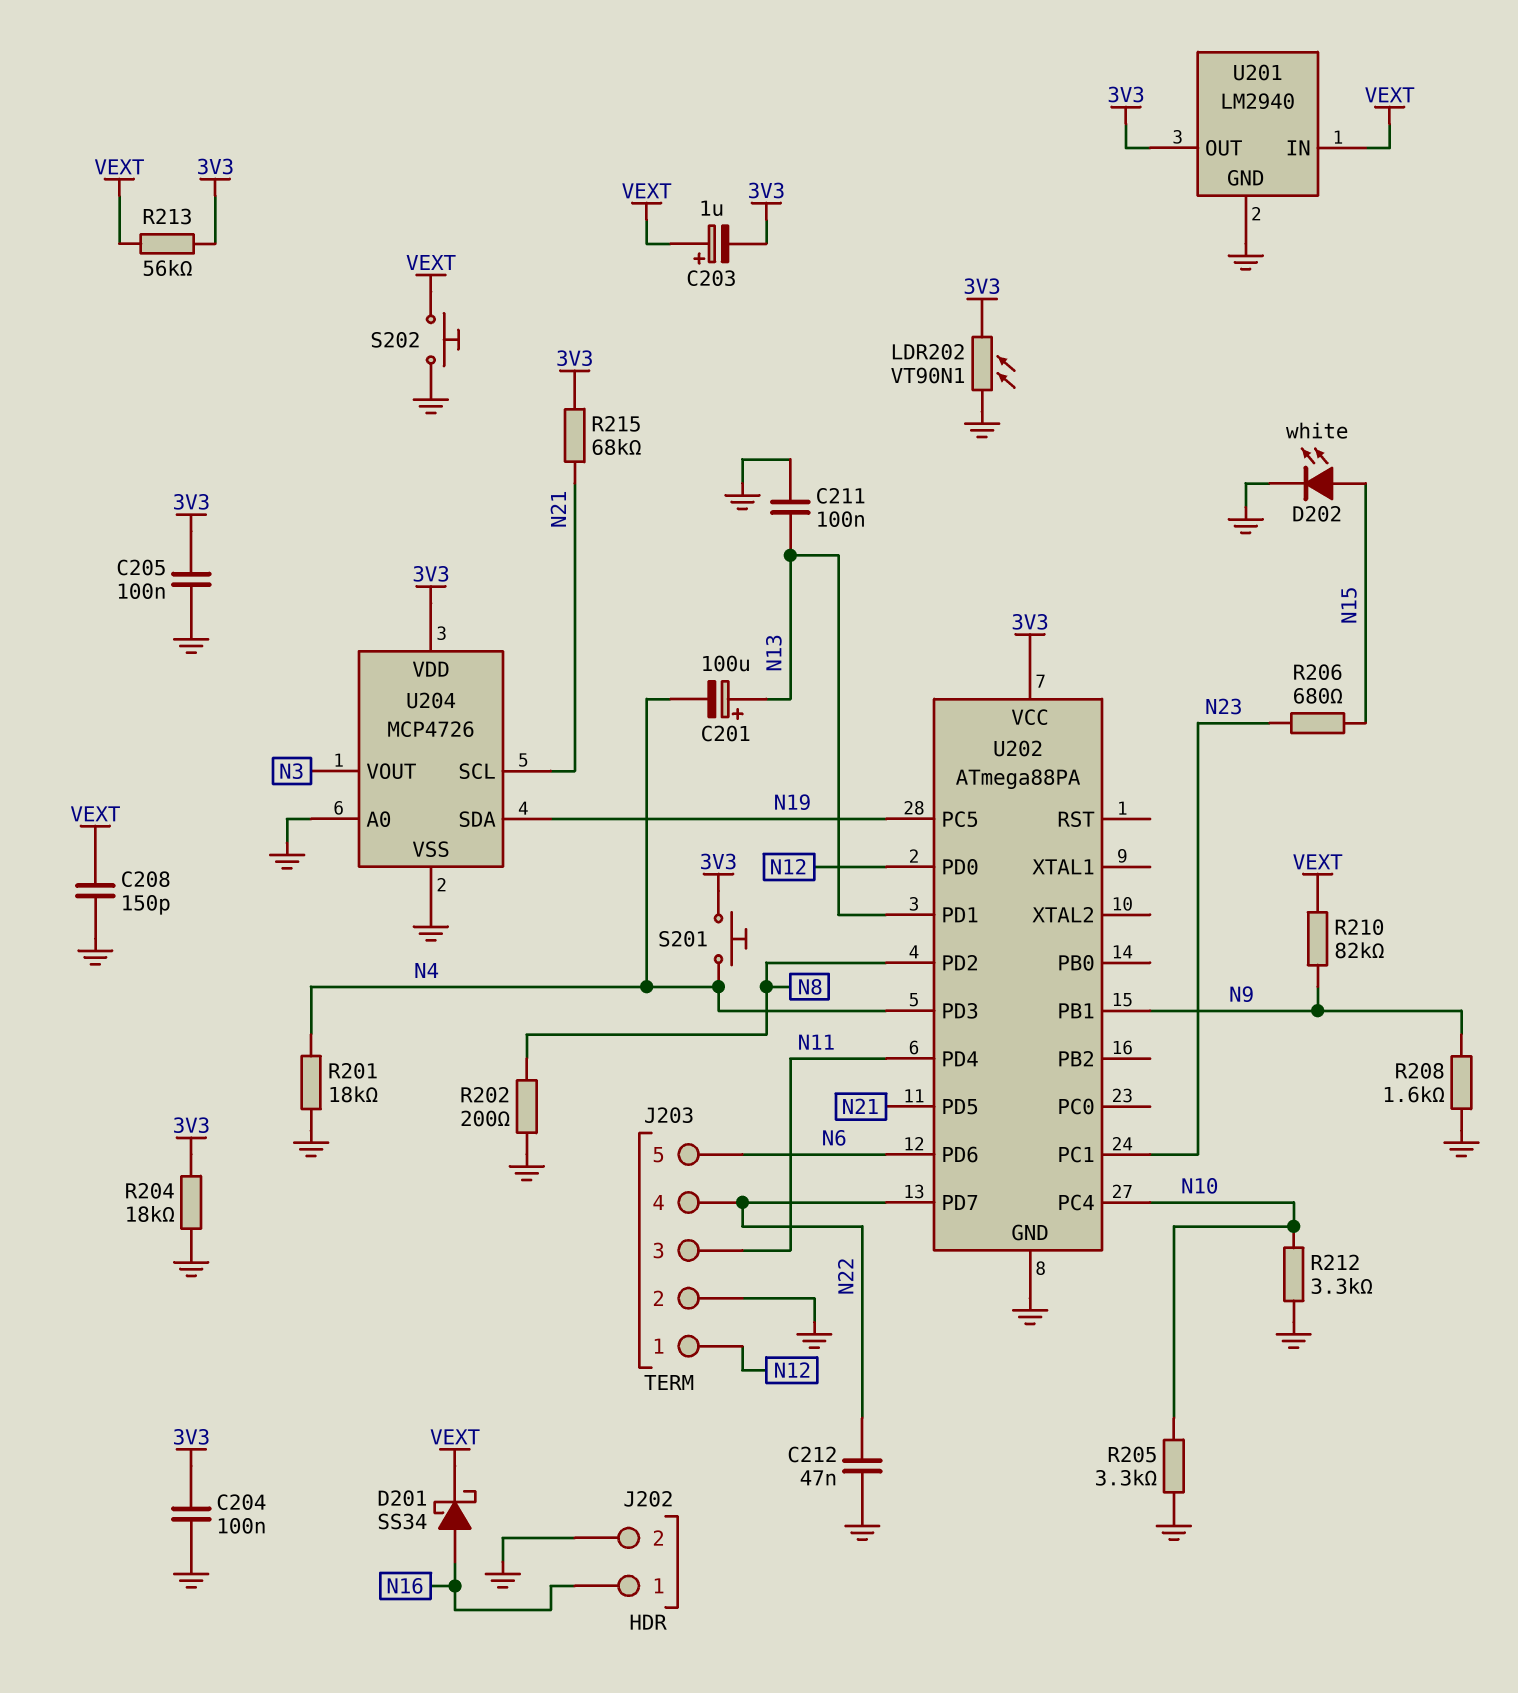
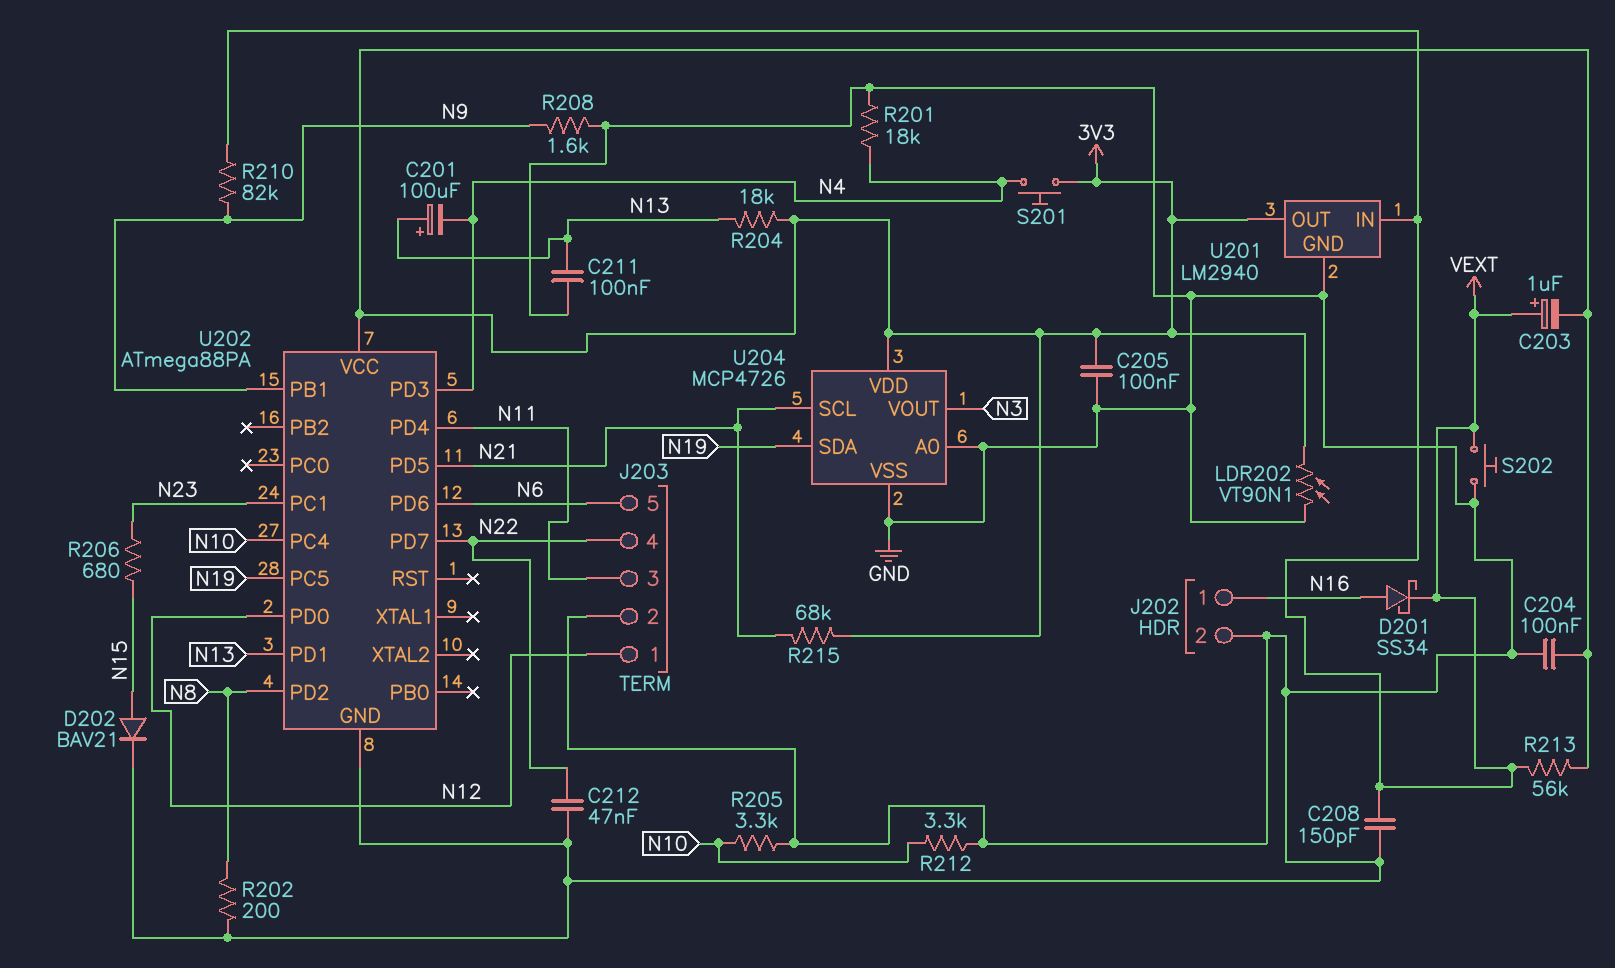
D202: LED white (A N15, K GND) -> diode BAV21 (A N15, K GND)
R204: 18k (3V3, GND) -> 18k (3V3, N13)

